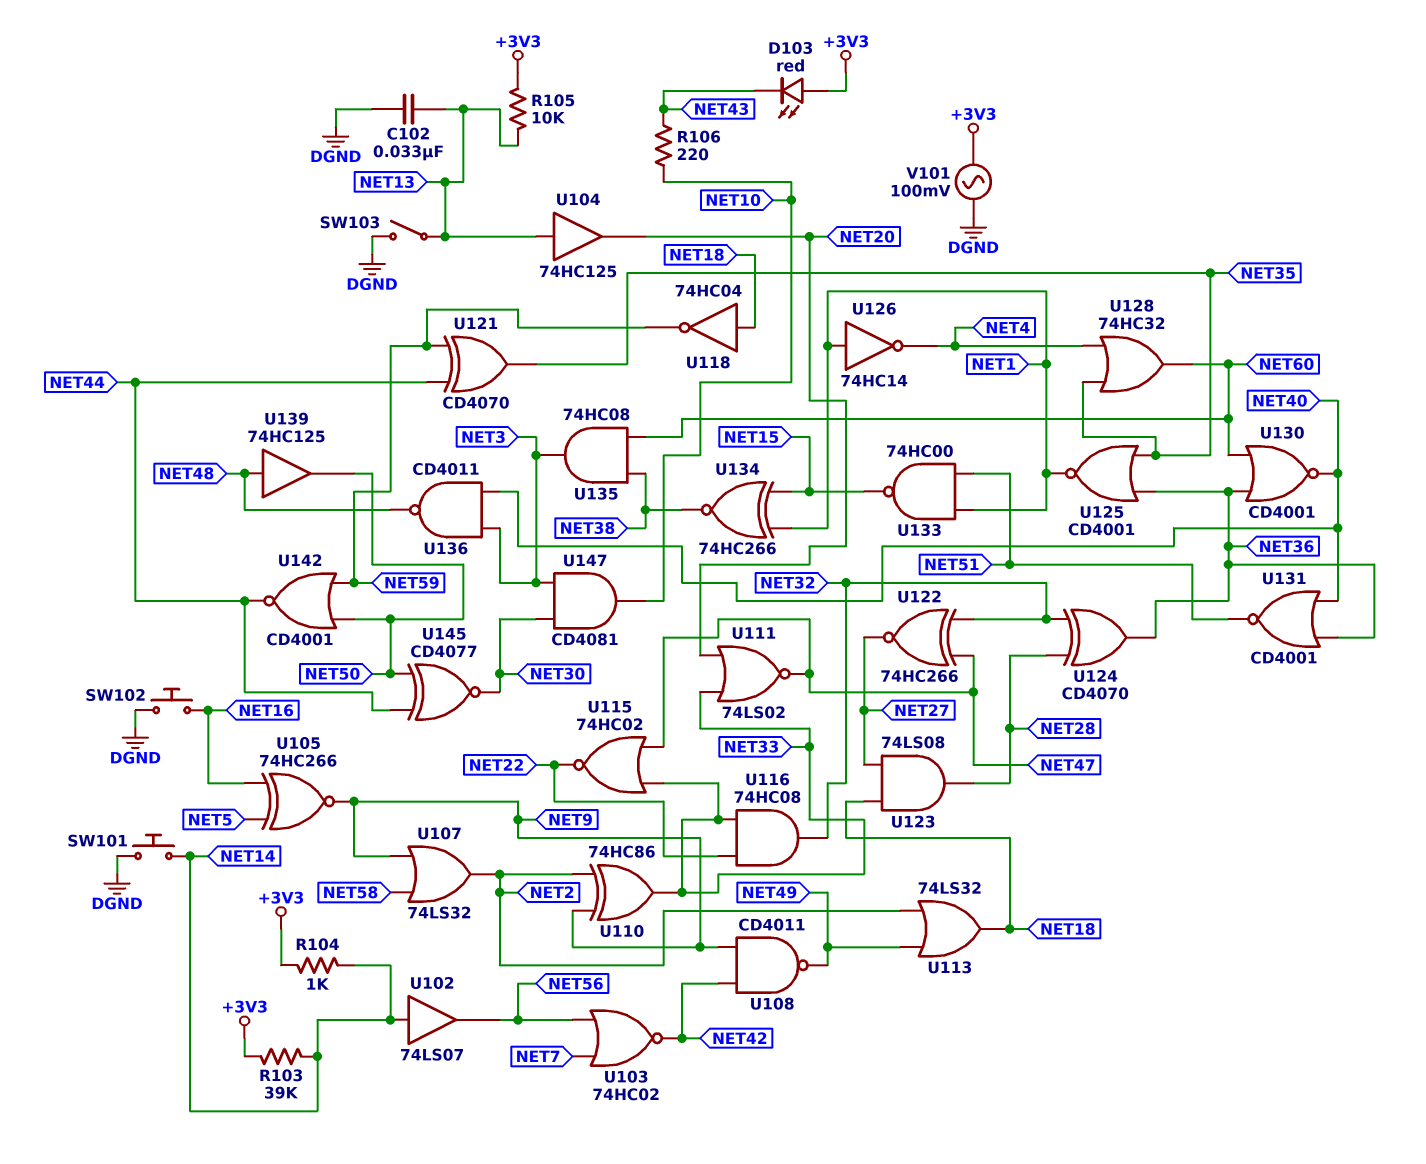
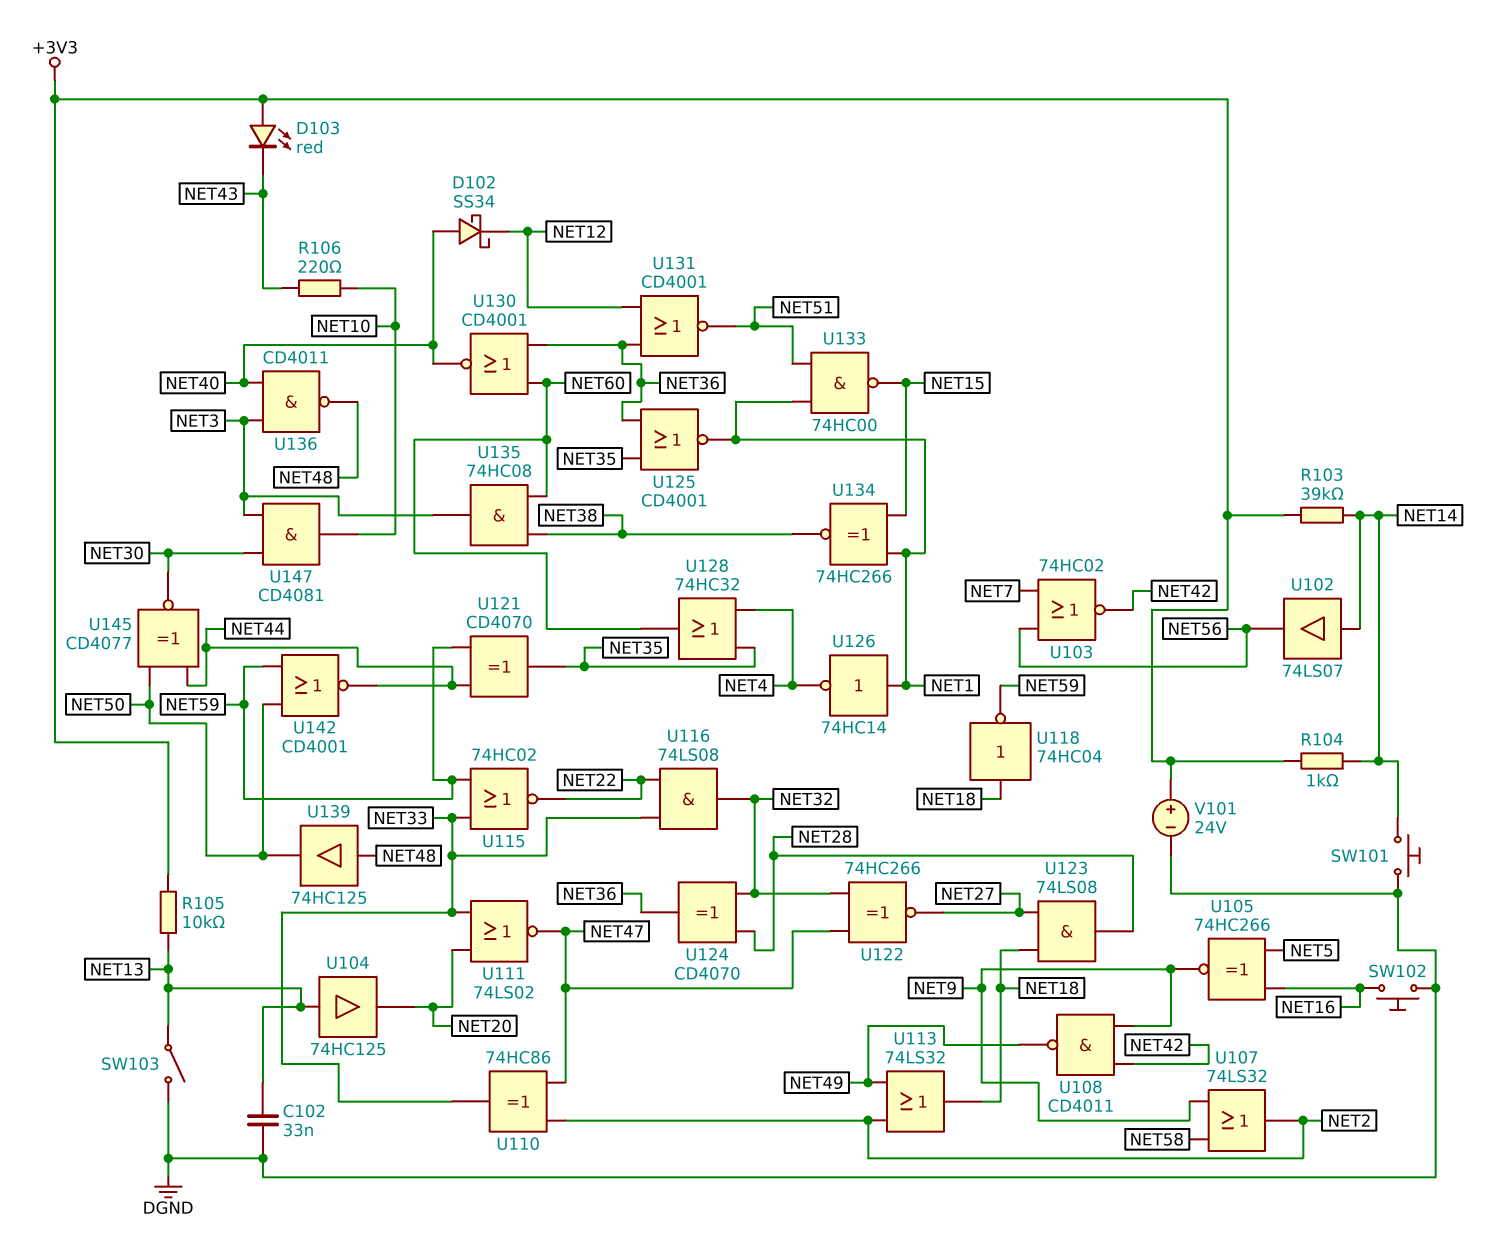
D102: none -> schottky SS34 (A NET40, K NET12)
U110: XOR 74HC86 (in NET2, in NET9, out NET33) -> XOR 74HC86 (in NET2, in NET47, out NET33)
U115: NOR 74HC02 (in NET33, in NET47, out NET22) -> NOR 74HC02 (in NET33, in NET59, out NET22)
U116: AND 74HC08 (in NET22, in NET33, out NET32) -> AND 74LS08 (in NET22, in NET33, out NET32)
U131: NOR CD4001 (in NET36, in NET40, out NET51) -> NOR CD4001 (in NET12, in NET36, out NET51)
V101: AC 100mV (+3V3, DGND) -> 24V (plus +3V3, minus DGND)

